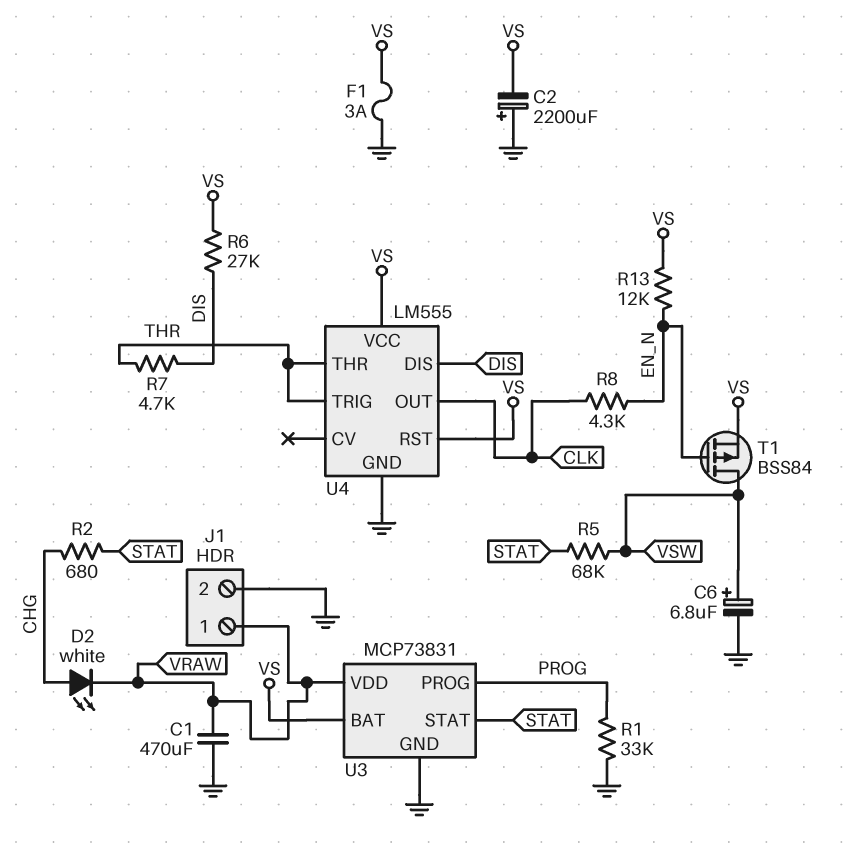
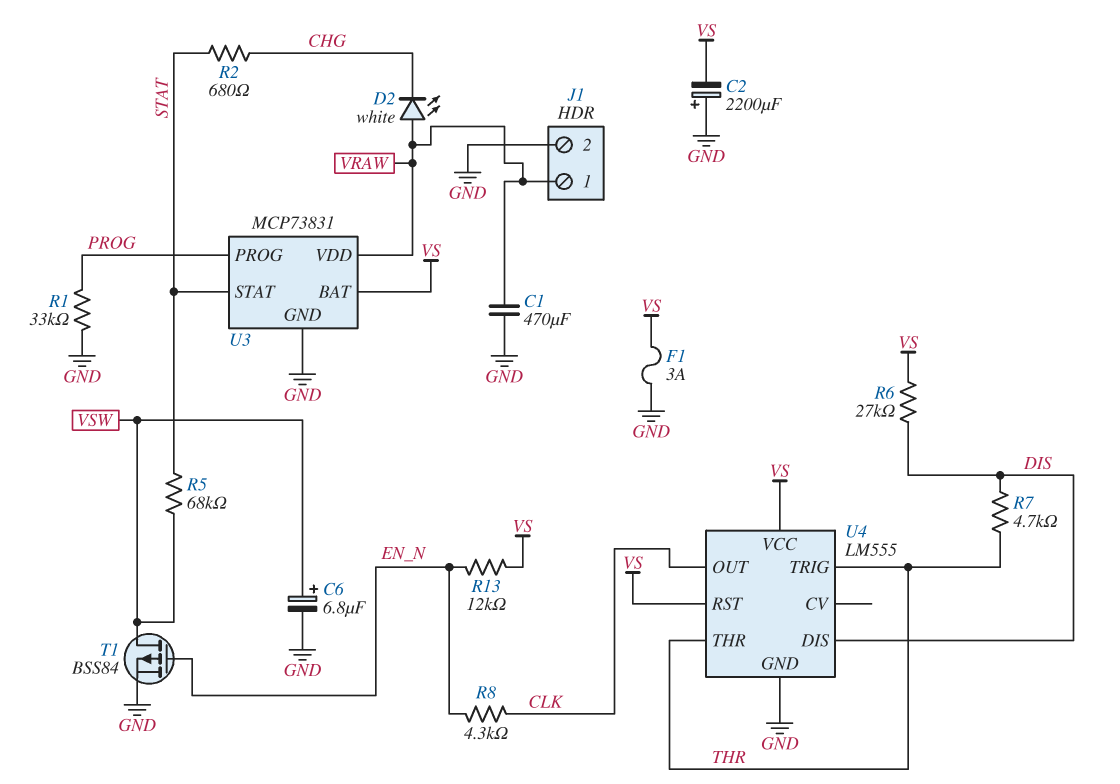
D2: LED white (A CHG, K VRAW) -> LED white (A VRAW, K CHG)
T1: PMOS BSS84 (G EN_N, D VSW, S VS) -> PMOS BSS84 (G EN_N, D VSW, S GND)

